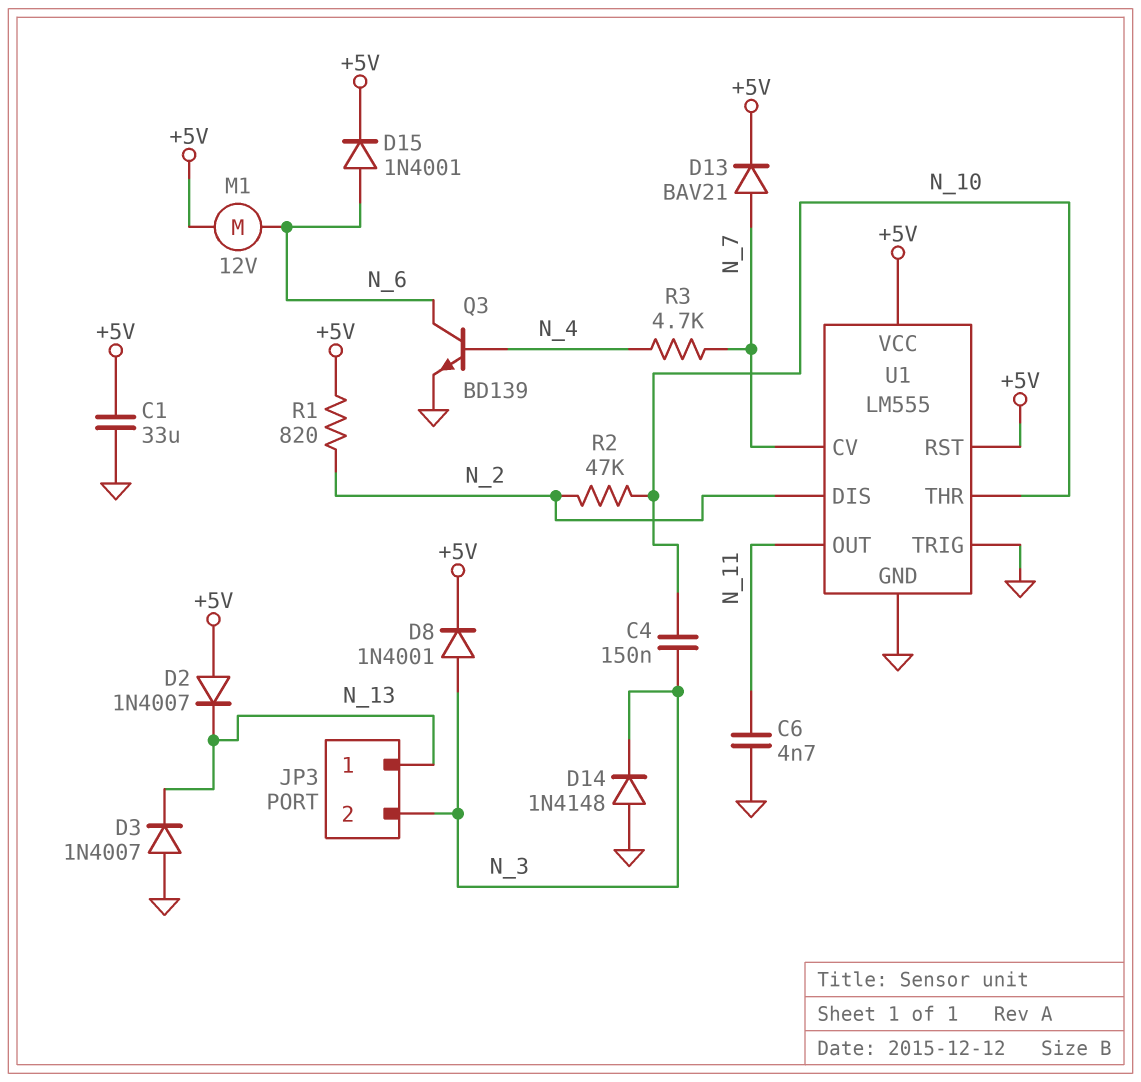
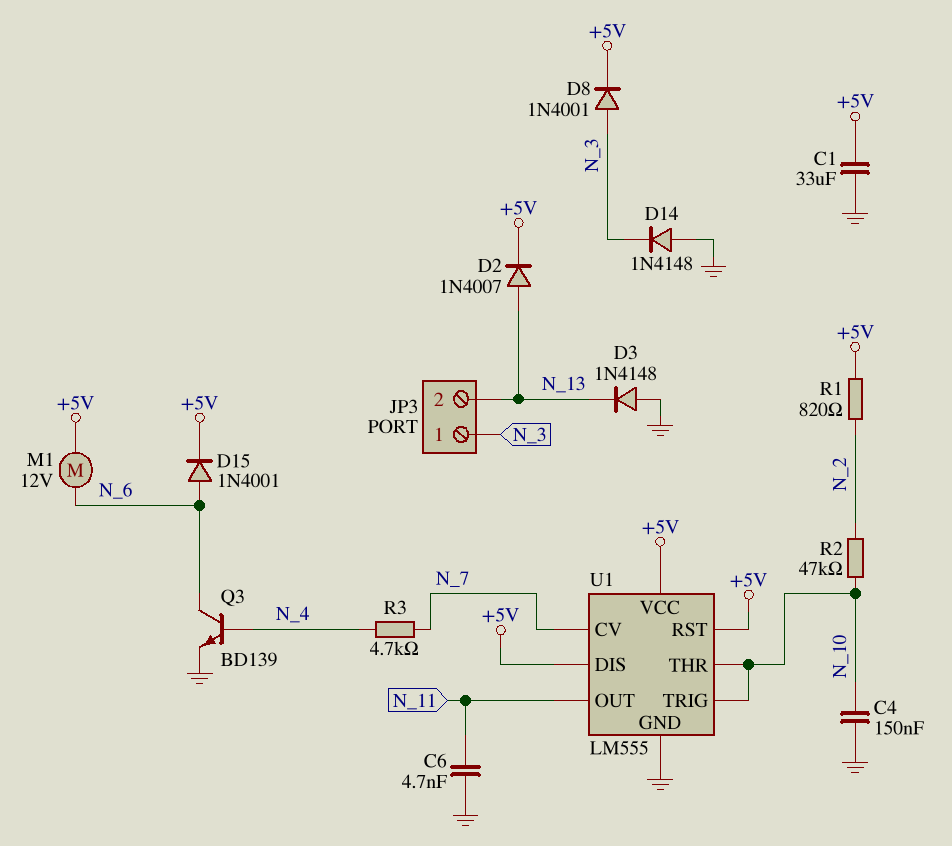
C4: 150nF (N_3, N_10) -> 150nF (GND, N_10)
D2: diode 1N4007 (A +5V, K N_13) -> diode 1N4007 (A N_13, K +5V)
D3: diode 1N4007 (A GND, K N_13) -> diode 1N4148 (A GND, K N_13)
D13: diode BAV21 (A N_7, K +5V) -> none
JP3 pin 1: N_13 -> N_3
JP3 pin 2: N_3 -> N_13
U1 pin DIS: N_2 -> +5V
U1 pin TRIG: GND -> N_10

